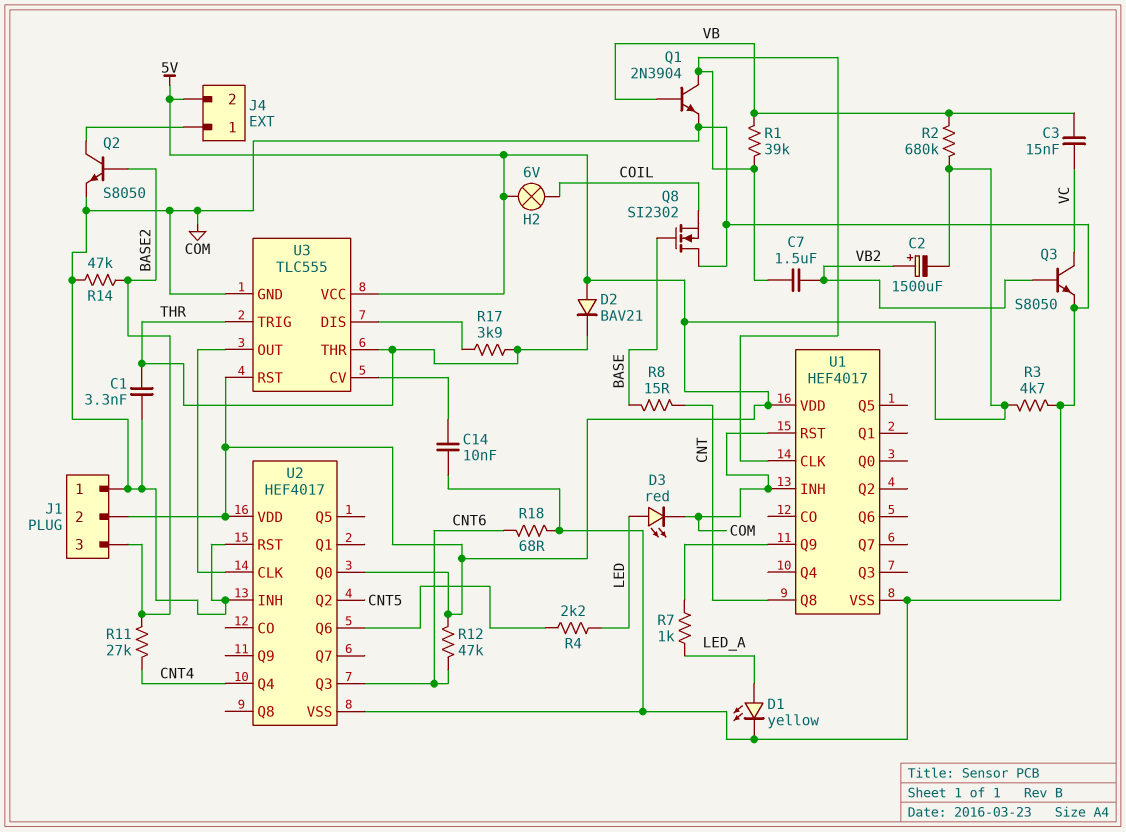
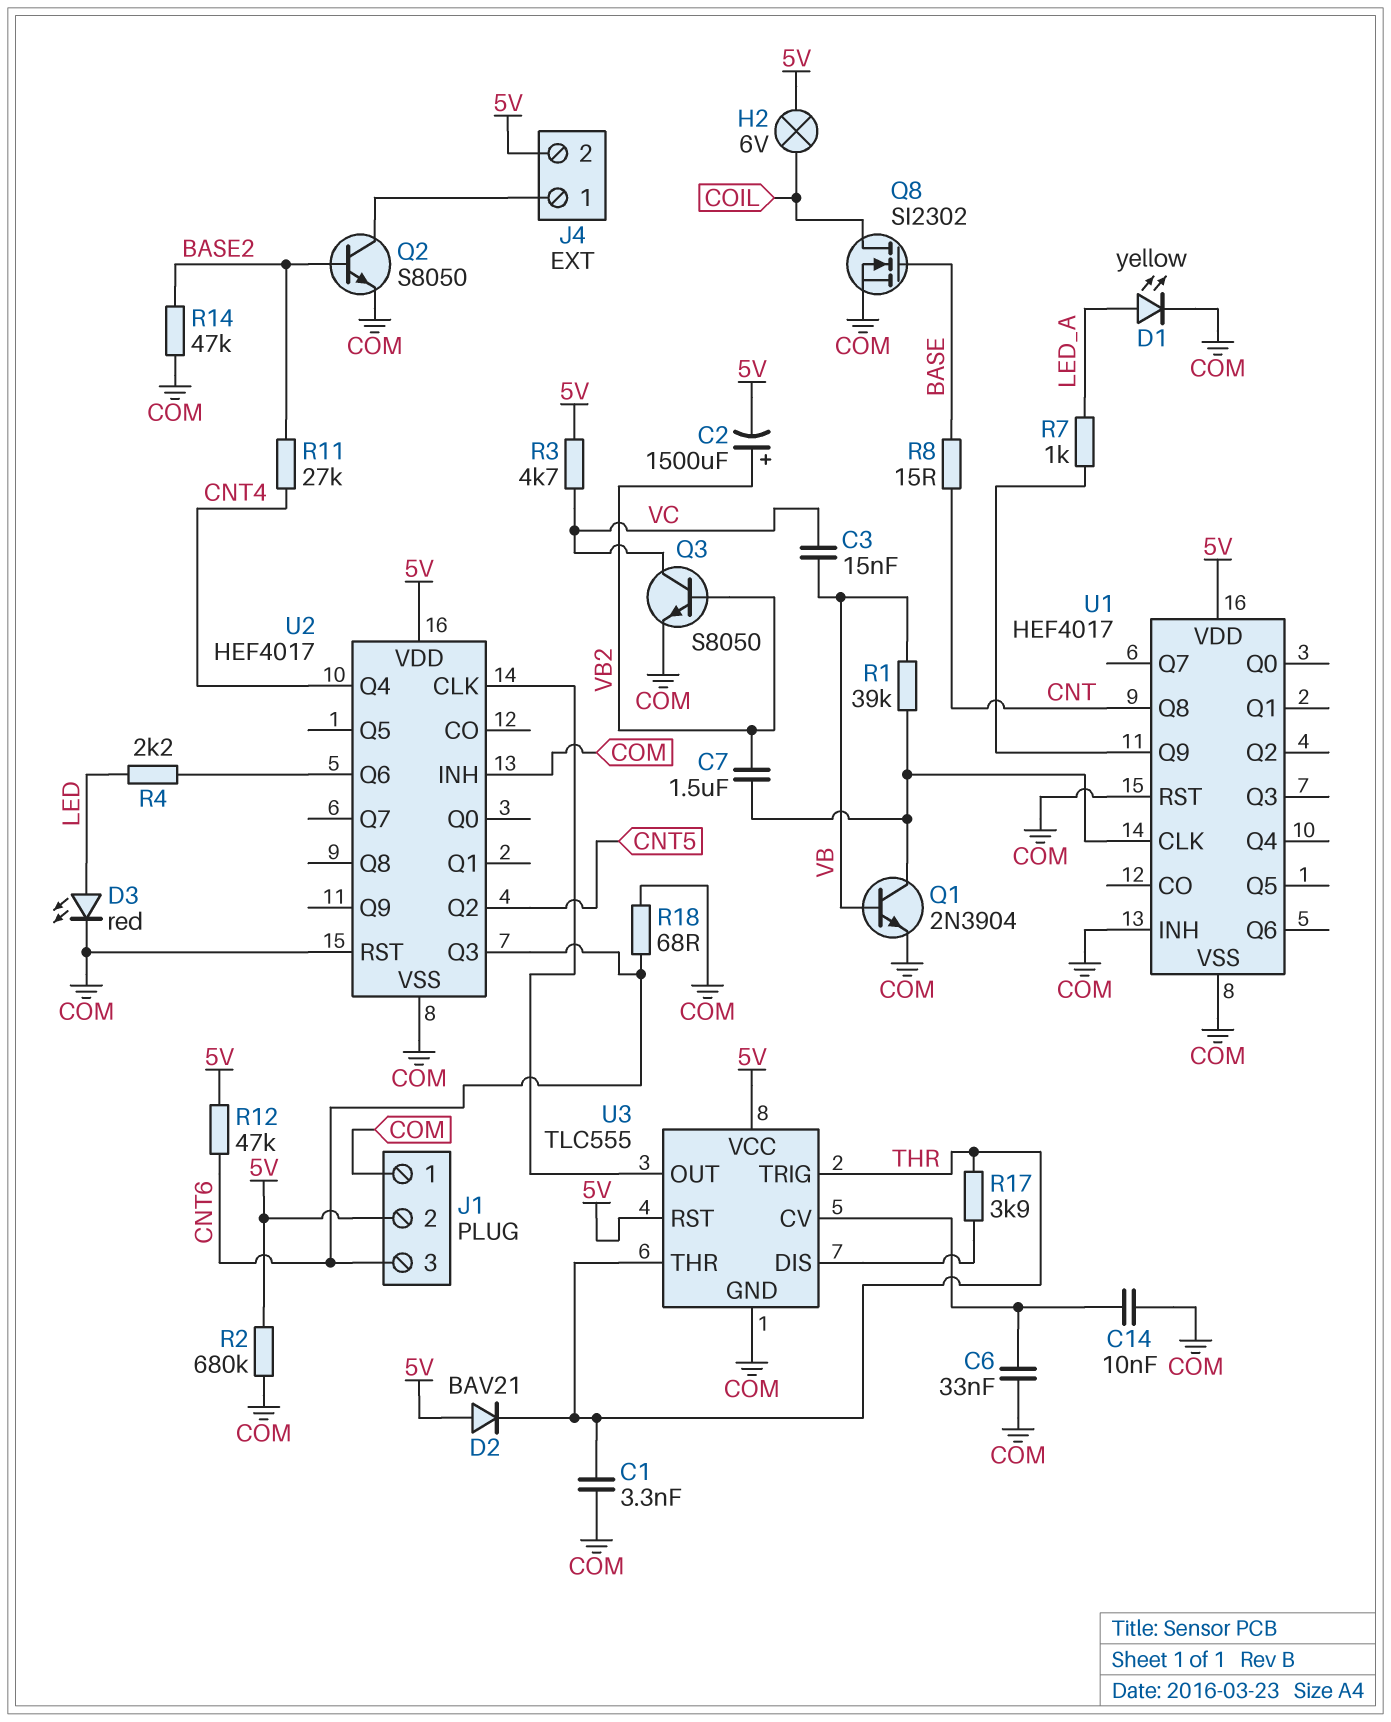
C6: none -> 33nF (COM, U3/CV)
J1 pin 3: BASE2 -> CNT6
Q8: NMOS SI2302 (G BASE, D COM, S COIL) -> NMOS SI2302 (G BASE, D COIL, S COM)
R2: 680k (5V, VB) -> 680k (5V, COM)
R3: 4.7k (5V, COM) -> 4.7k (5V, VC)
U2 pin Q0: 5V -> none

